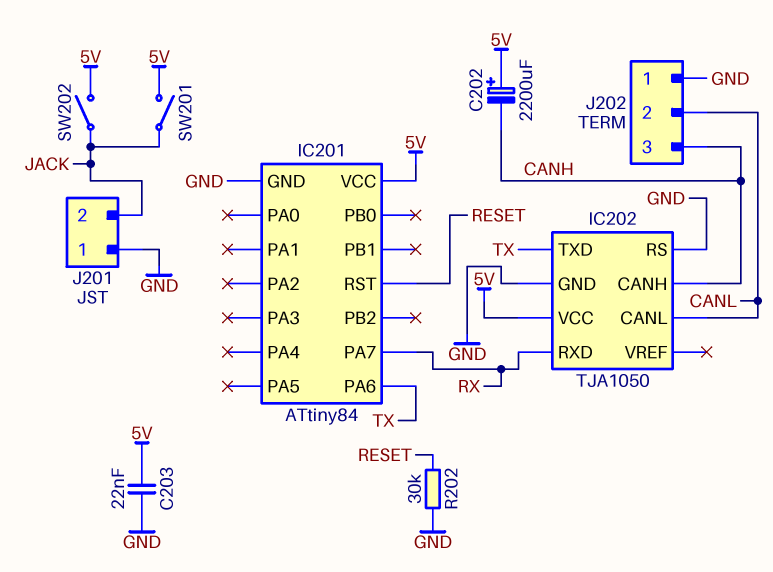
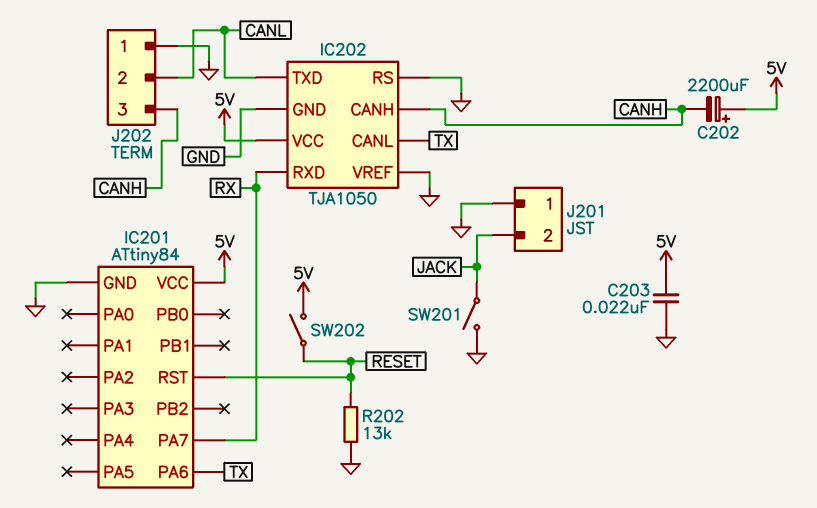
IC202 pin CANL: CANL -> TX
IC202 pin TXD: TX -> CANL
IC202 pin VREF: none -> GND
R202: 30k (GND, RESET) -> 13k (GND, RESET)
SW201: switch (5V, JACK) -> switch (GND, JACK)
SW202: switch (5V, JACK) -> switch (5V, RESET)

